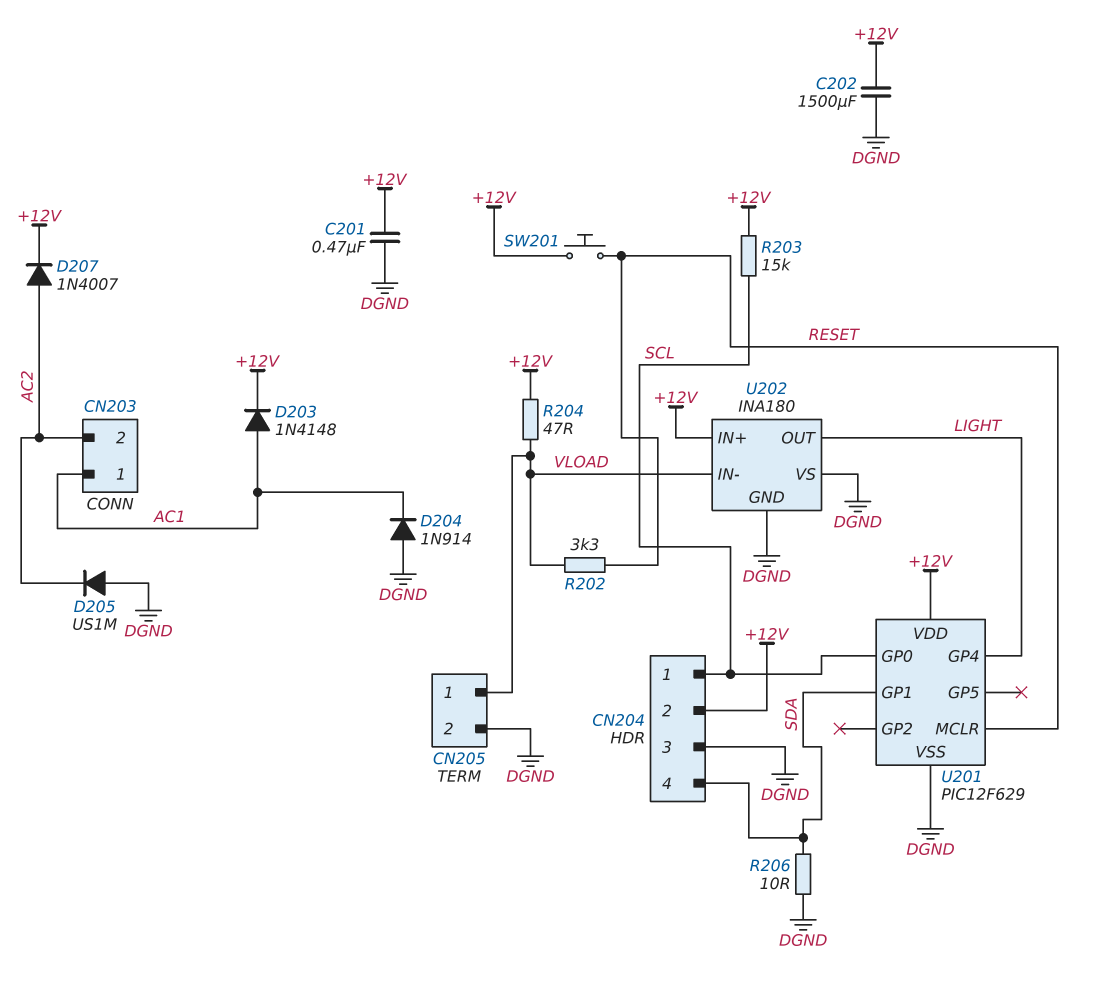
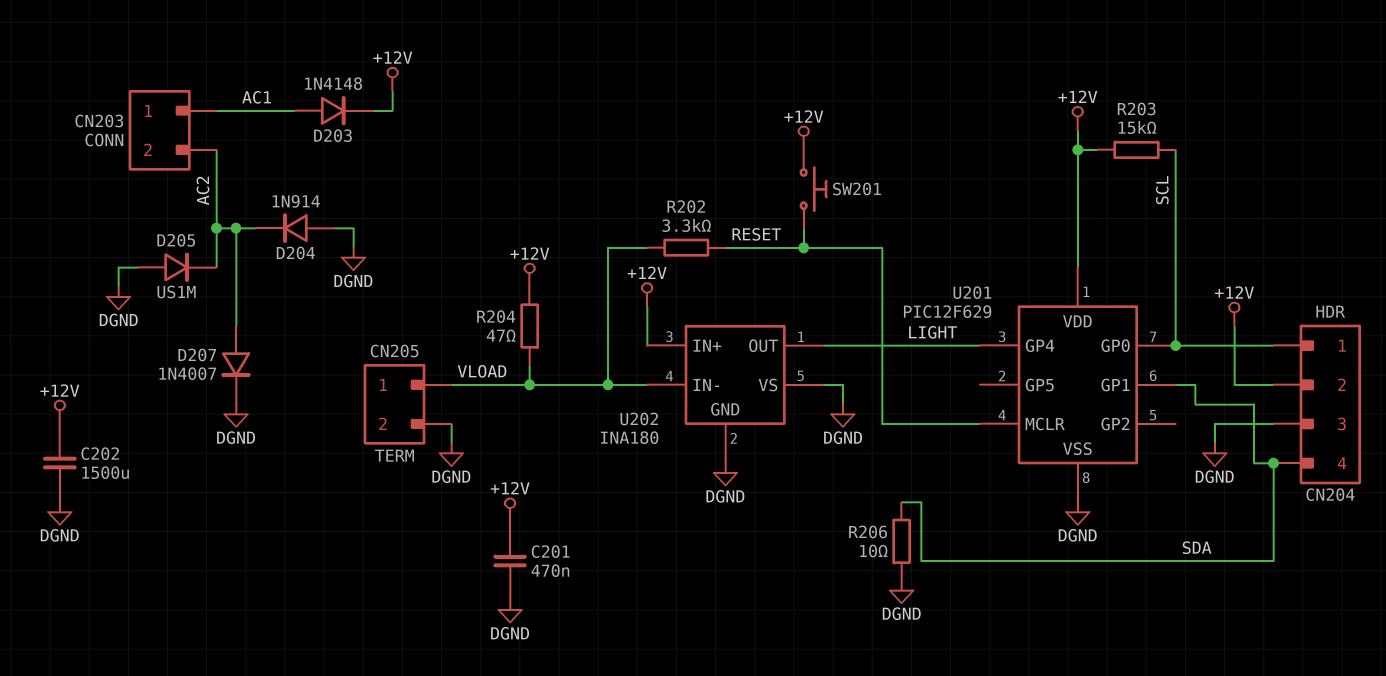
D204: diode 1N914 (A DGND, K AC1) -> diode 1N914 (A DGND, K AC2)
D207: diode 1N4007 (A AC2, K +12V) -> diode 1N4007 (A AC2, K DGND)

